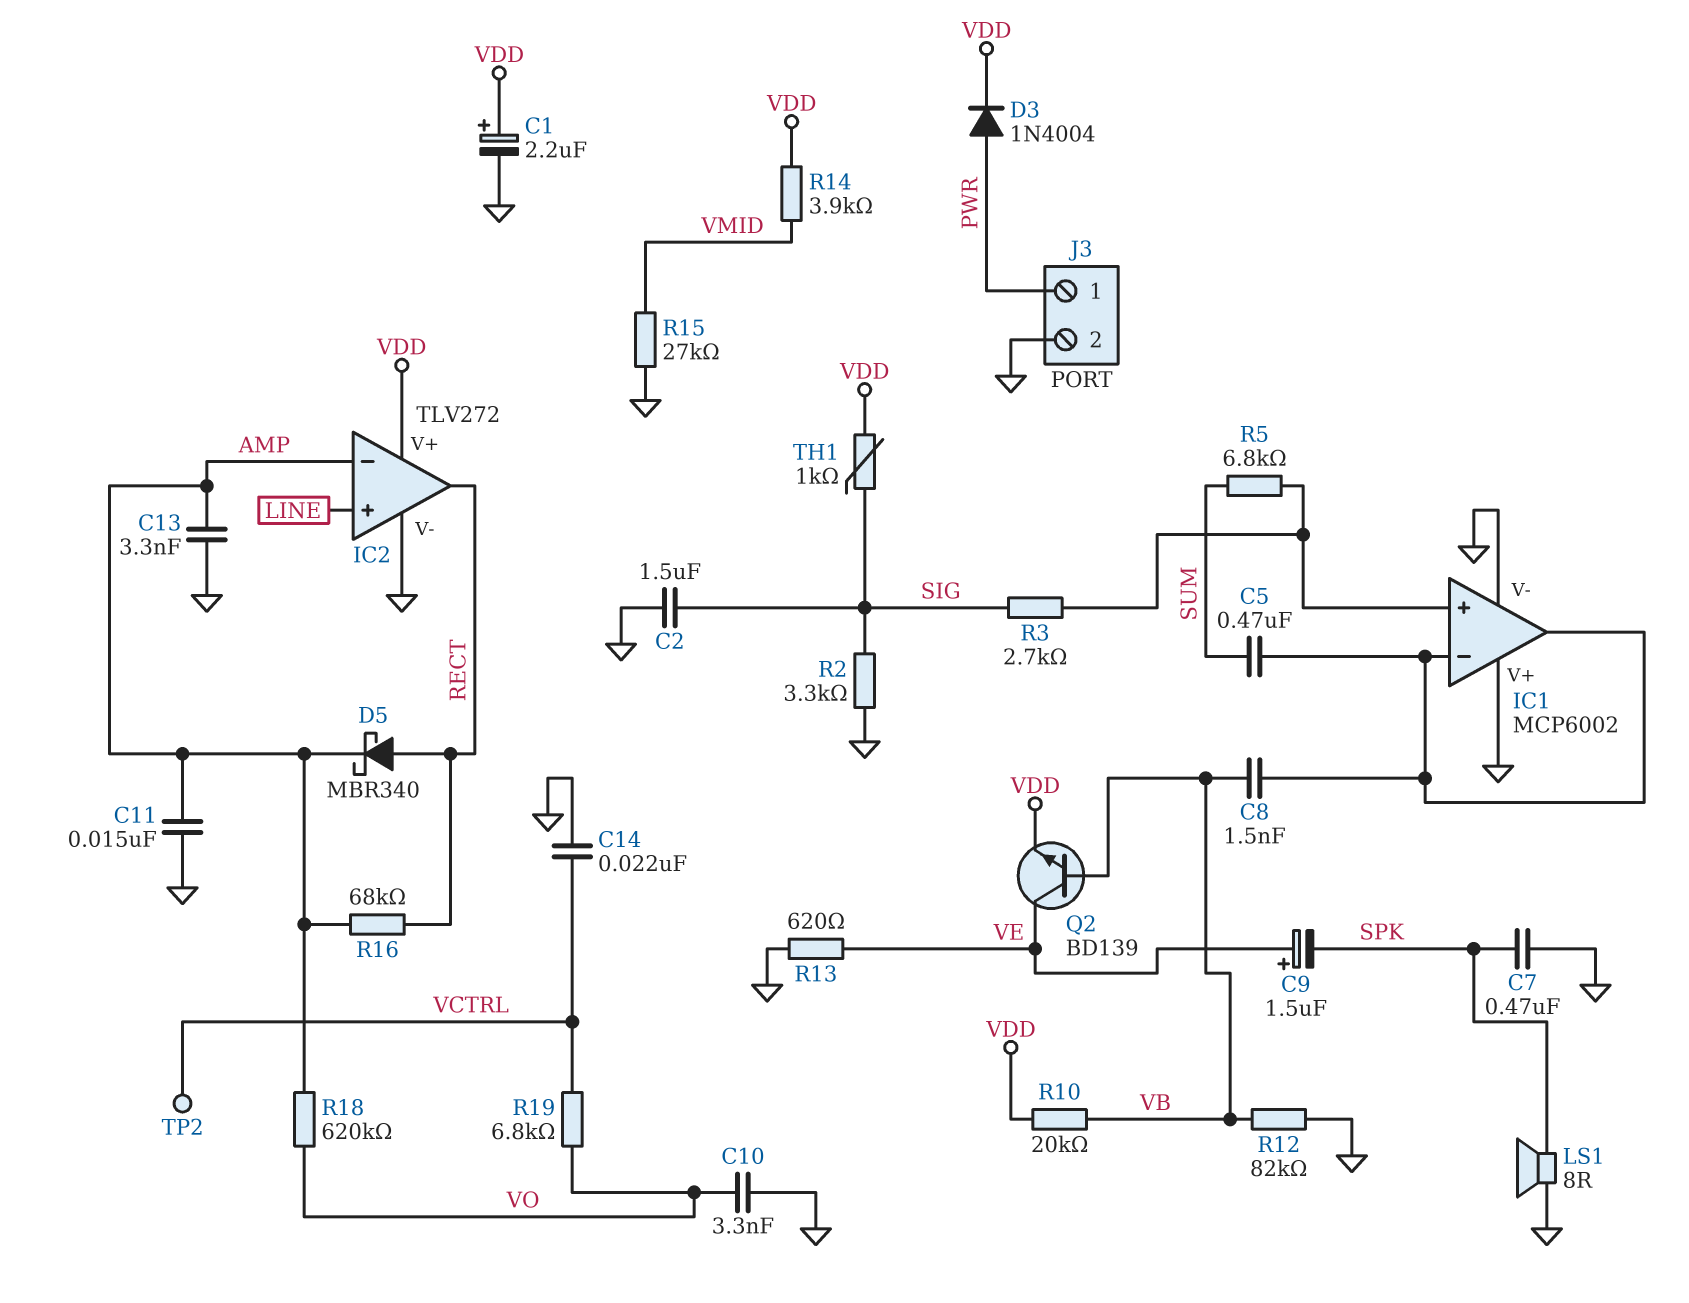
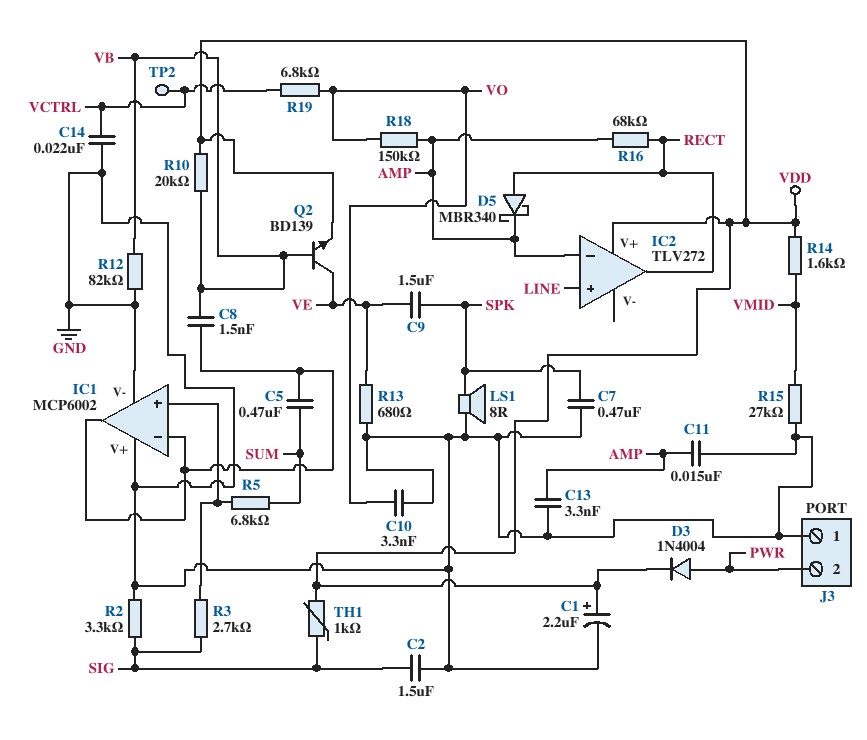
C9: 1.5uF (plus VE, minus SPK) -> 1.5uF (SPK, VE)
IC2 pin V-: GND -> none
J3 pin 1: PWR -> GND
J3 pin 2: GND -> PWR
R13: 620 (GND, VE) -> 680 (GND, VE)
R14: 3.9k (VDD, VMID) -> 1.6k (VDD, VMID)
R18: 620k (AMP, VO) -> 150k (AMP, VO)

